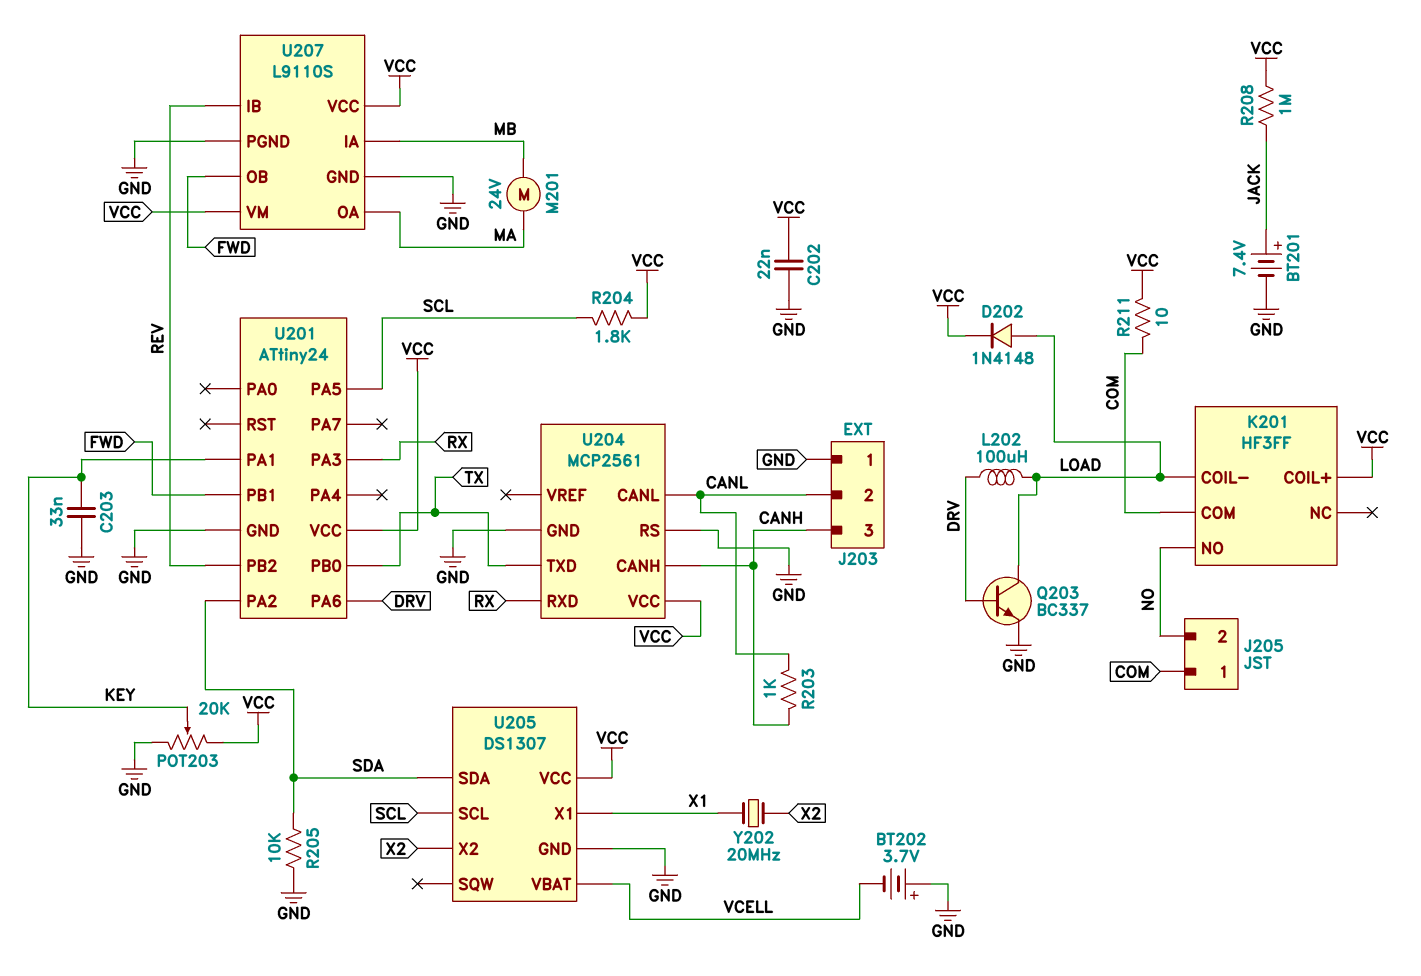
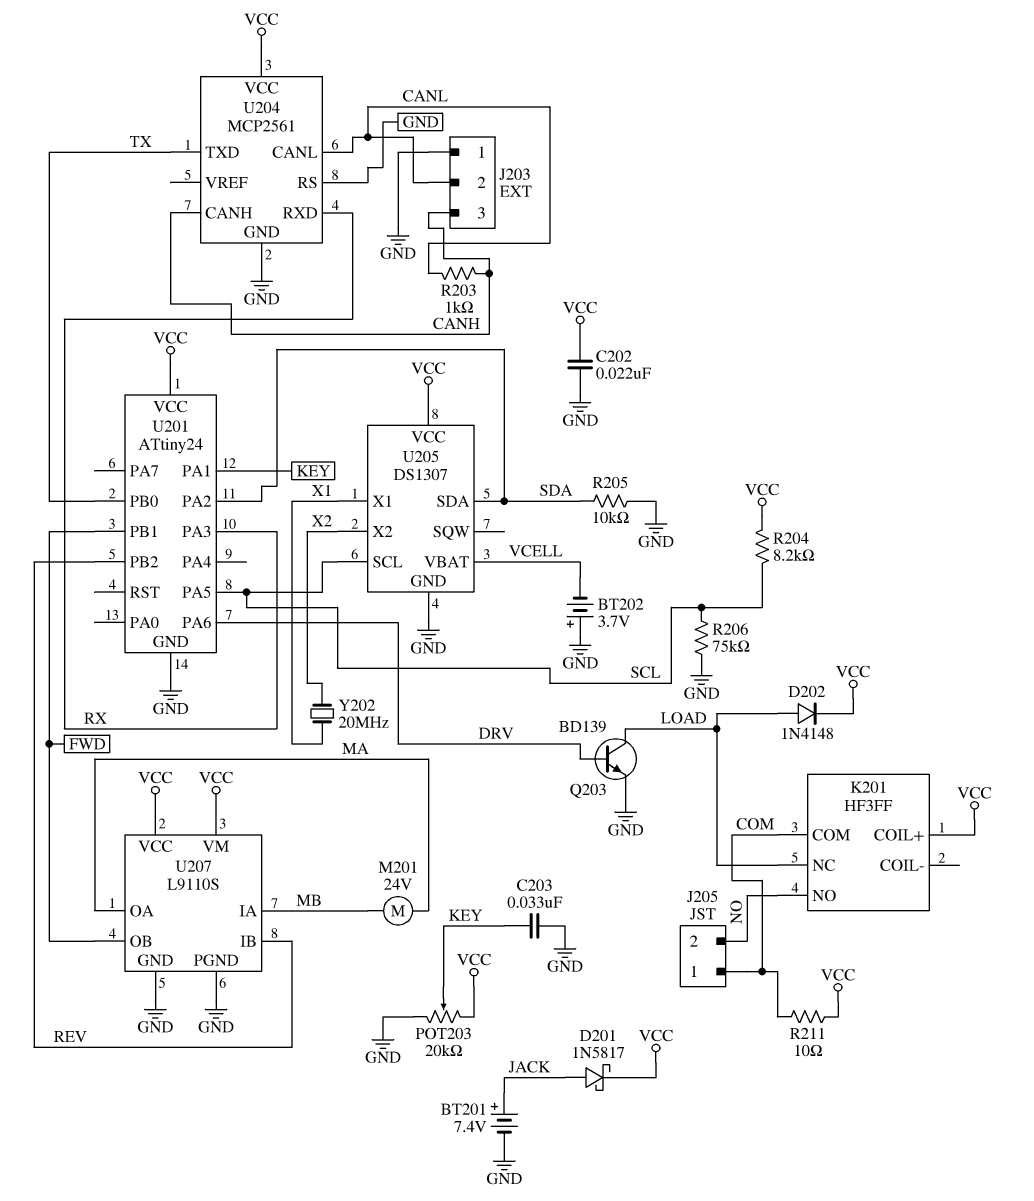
D201: none -> schottky 1N5817 (A JACK, K VCC)
K201 pin COIL-: LOAD -> none
K201 pin NC: none -> LOAD
L202: 100uH (DRV, LOAD) -> none
Q203: NPN BC337 (B DRV, C LOAD, E GND) -> NPN BD139 (B DRV, C LOAD, E GND)
R204: 1.8k (SCL, VCC) -> 8.2k (SCL, VCC)
R206: none -> 75k (GND, SCL)
R208: 1M (JACK, VCC) -> none

